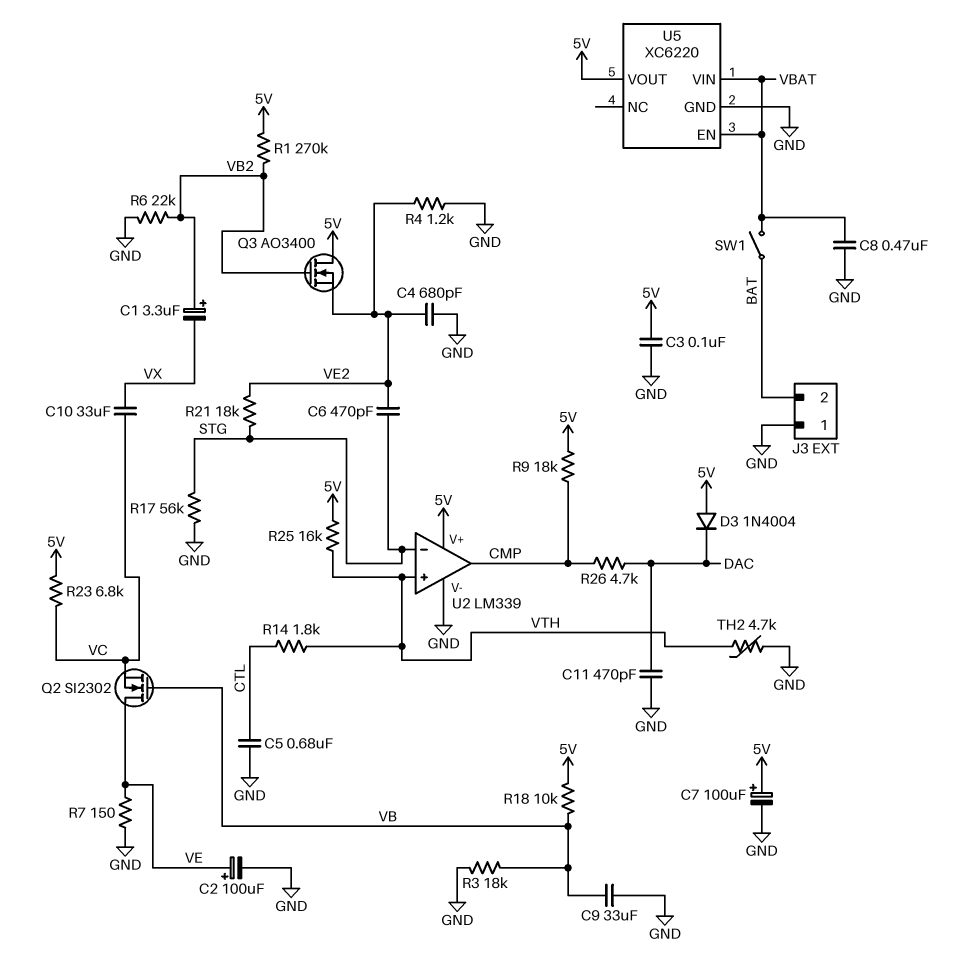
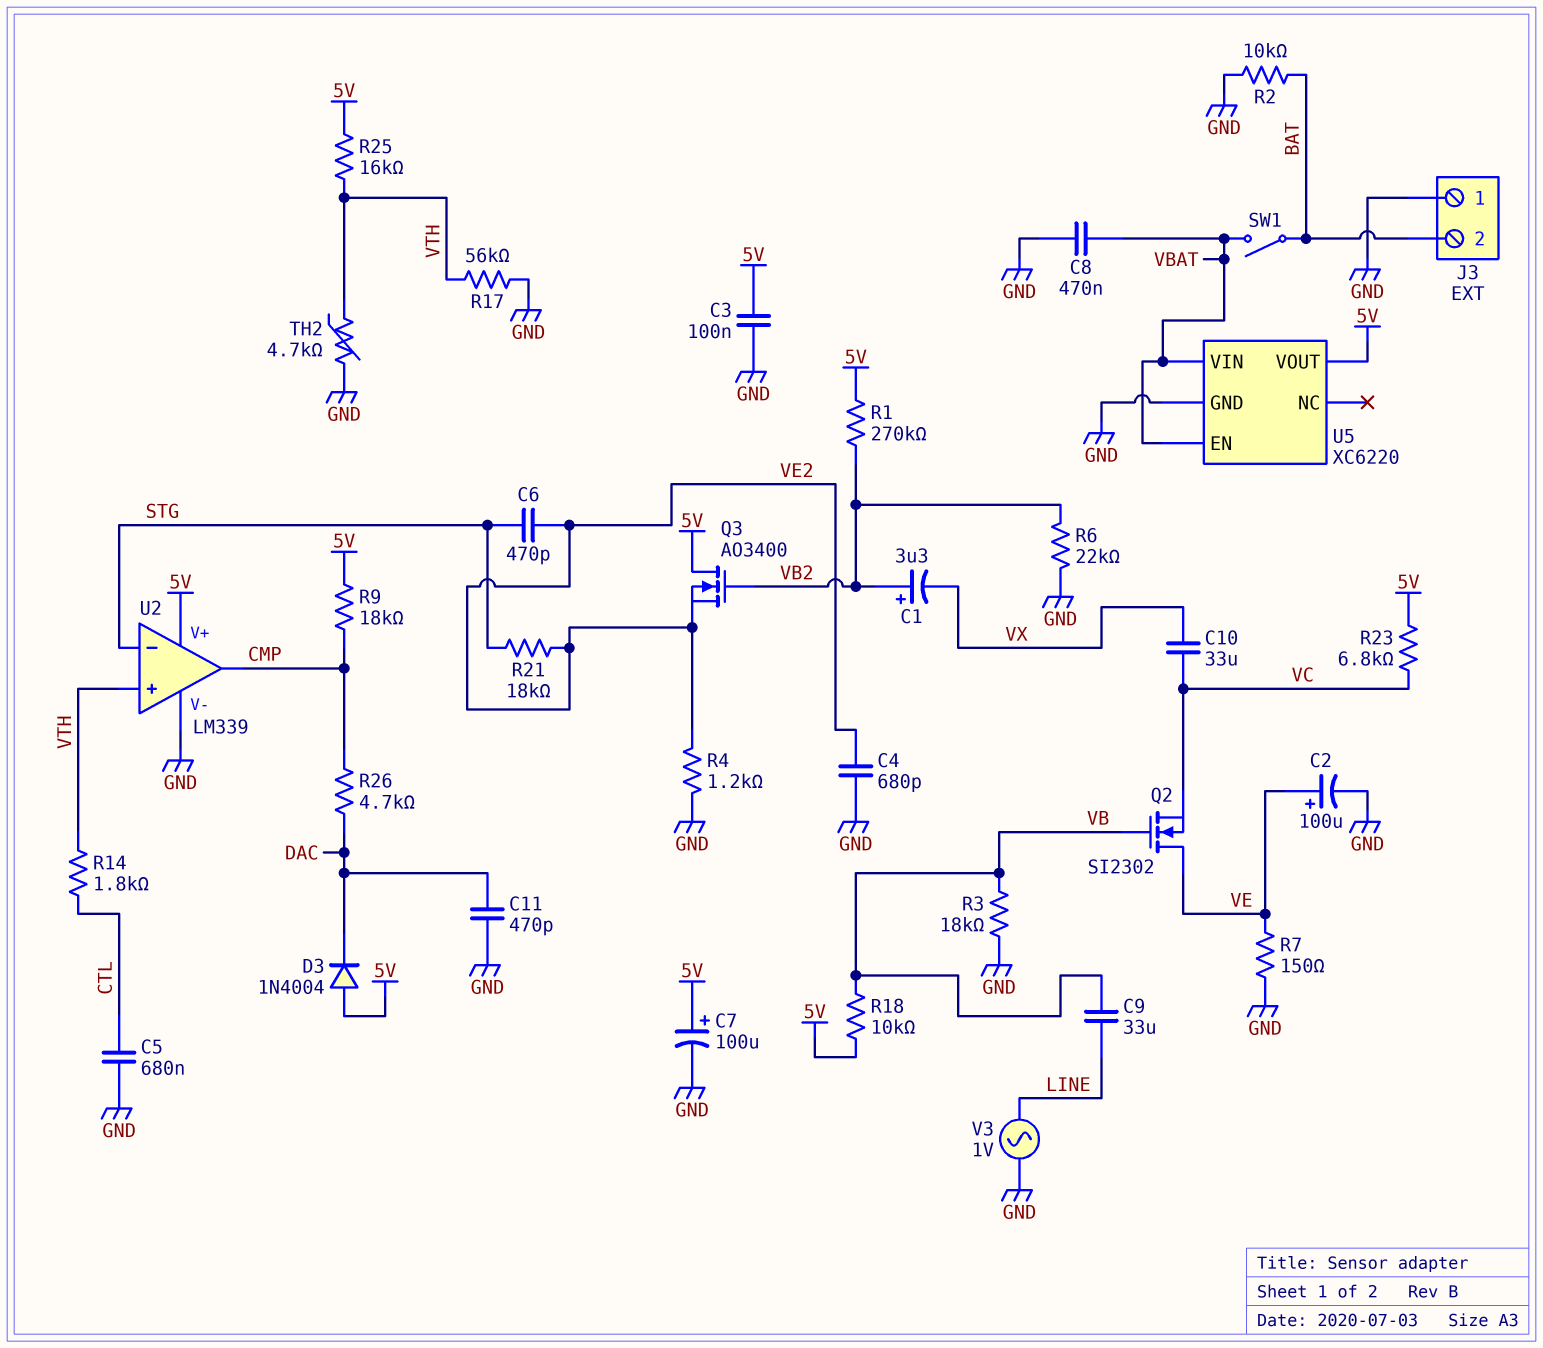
C9: 33uF (GND, VB) -> 33uF (LINE, VB)
R2: none -> 10k (BAT, GND)
R17: 56k (GND, STG) -> 56k (GND, VTH)
V3: none -> AC 1V (GND, LINE)

